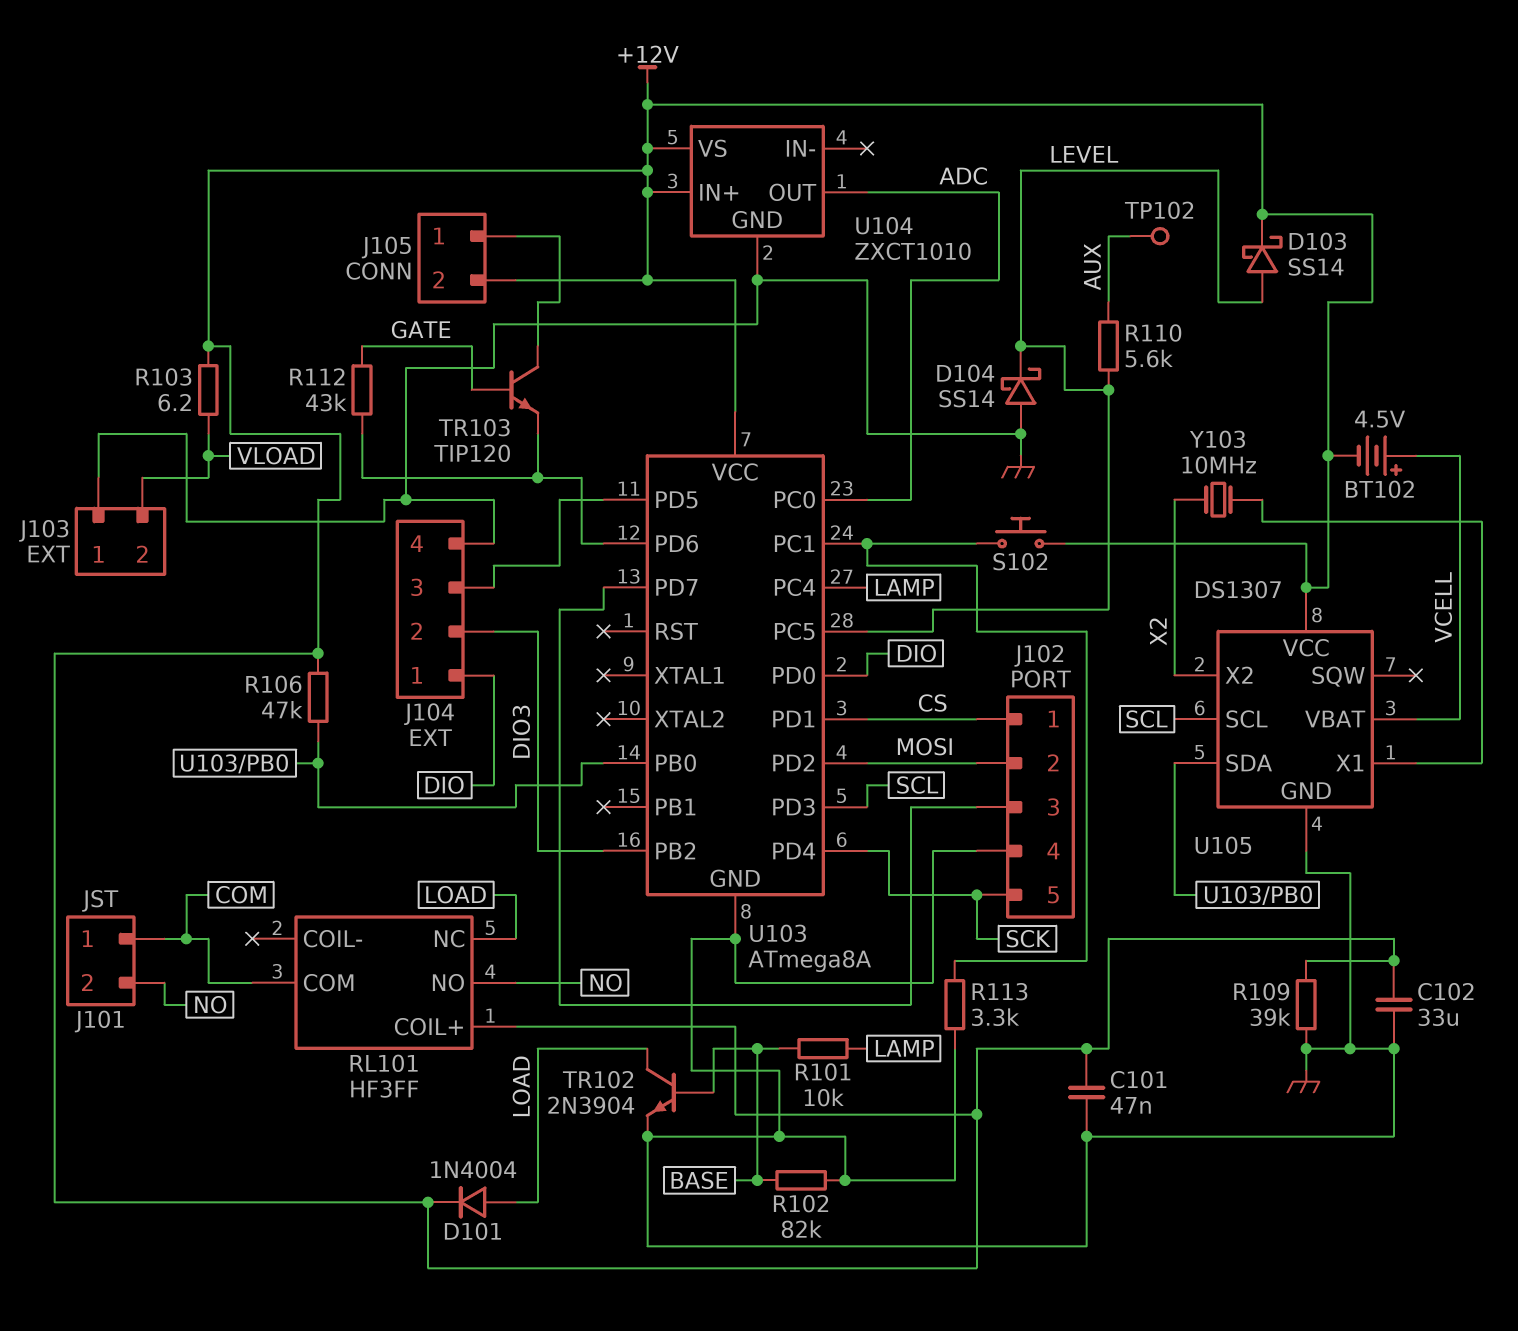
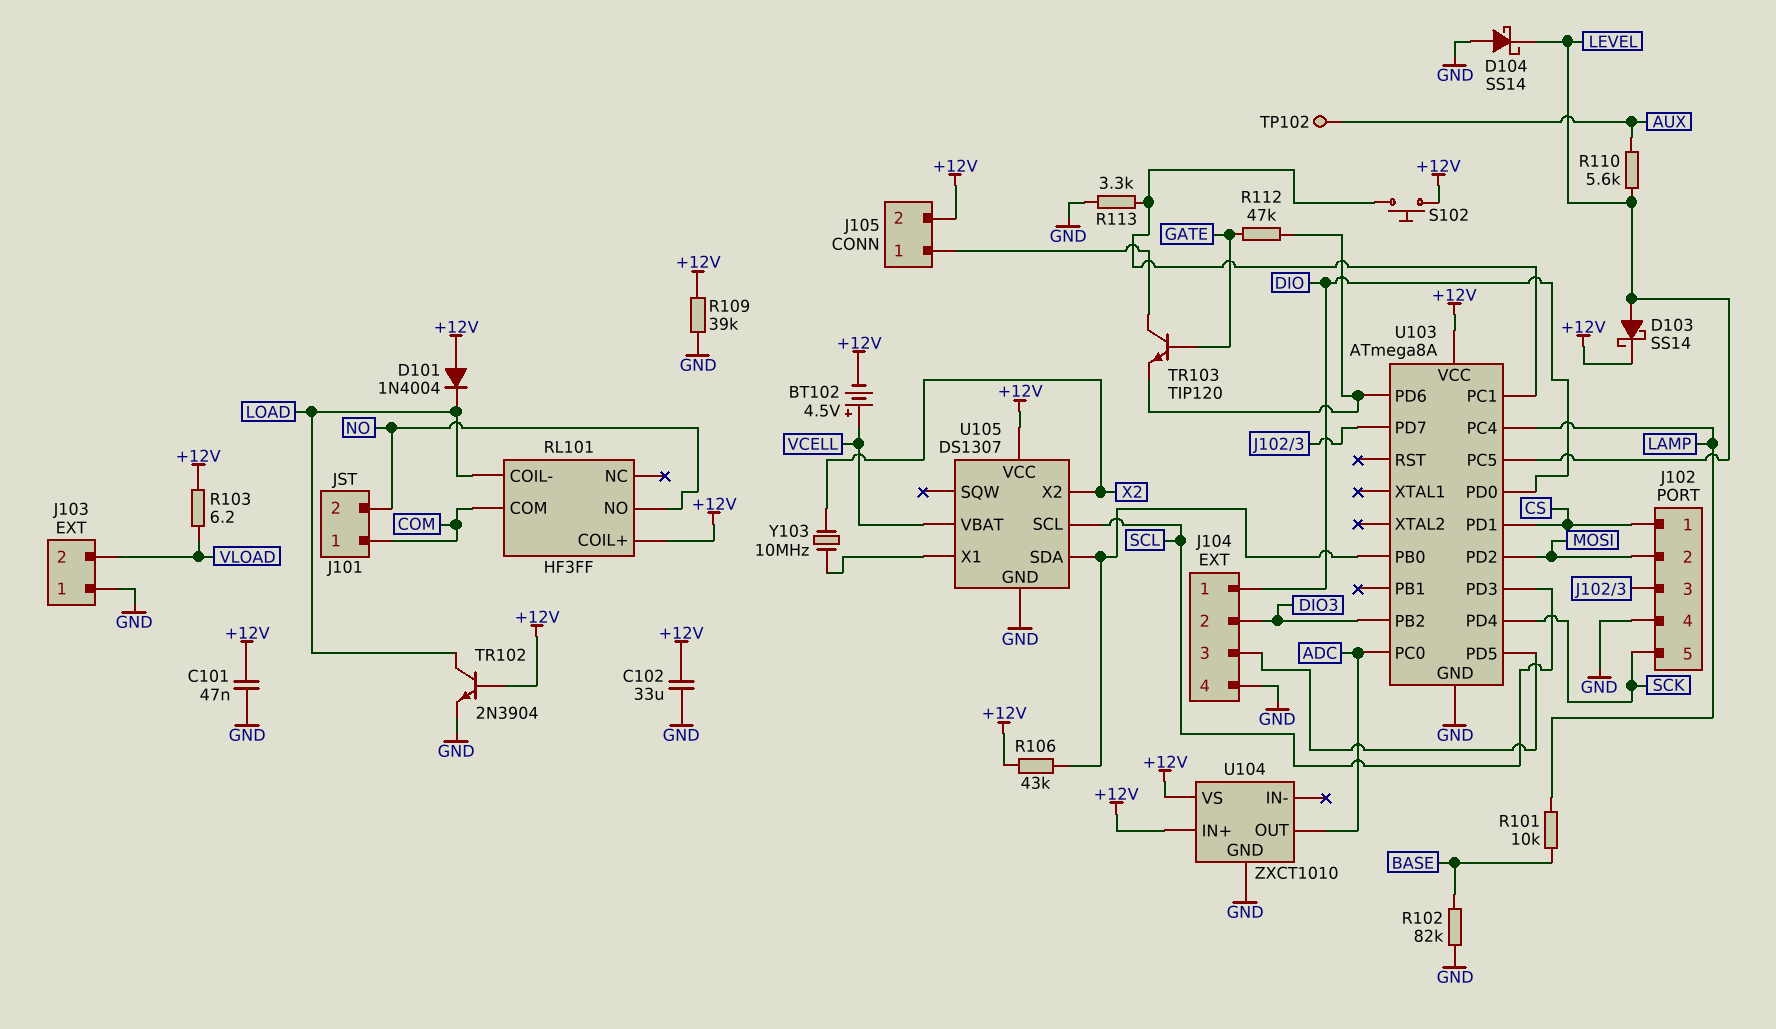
D101: diode 1N4004 (A LOAD, K +12V) -> diode 1N4004 (A +12V, K LOAD)
R106: 47k (+12V, U103/PB0) -> 43k (+12V, U103/PB0)
R112: 43k (GATE, U103/PD6) -> 47k (GATE, U103/PD6)
RL101 pin COIL-: none -> LOAD
RL101 pin NC: LOAD -> none
TR102: NPN 2N3904 (B BASE, C LOAD, E GND) -> NPN 2N3904 (B +12V, C LOAD, E GND)

